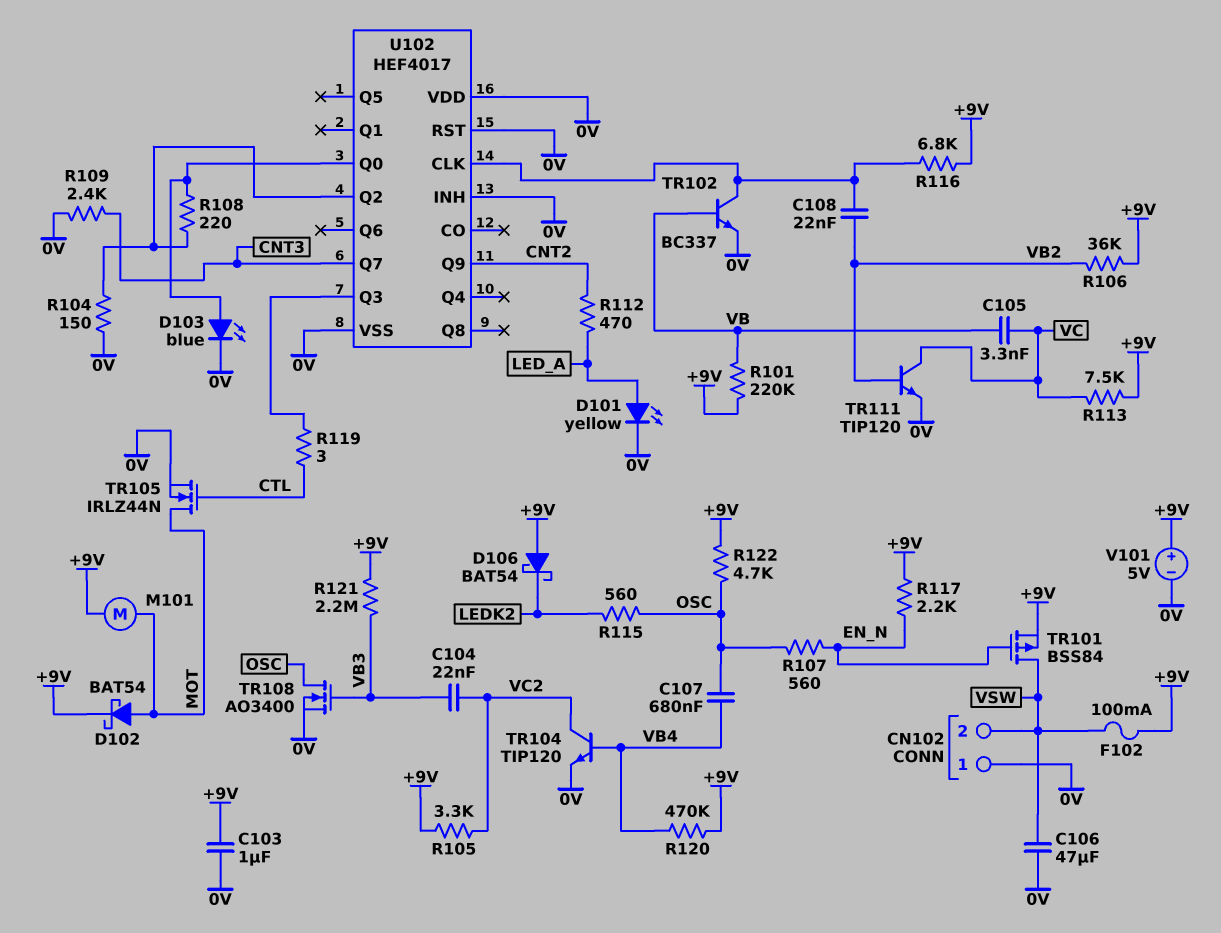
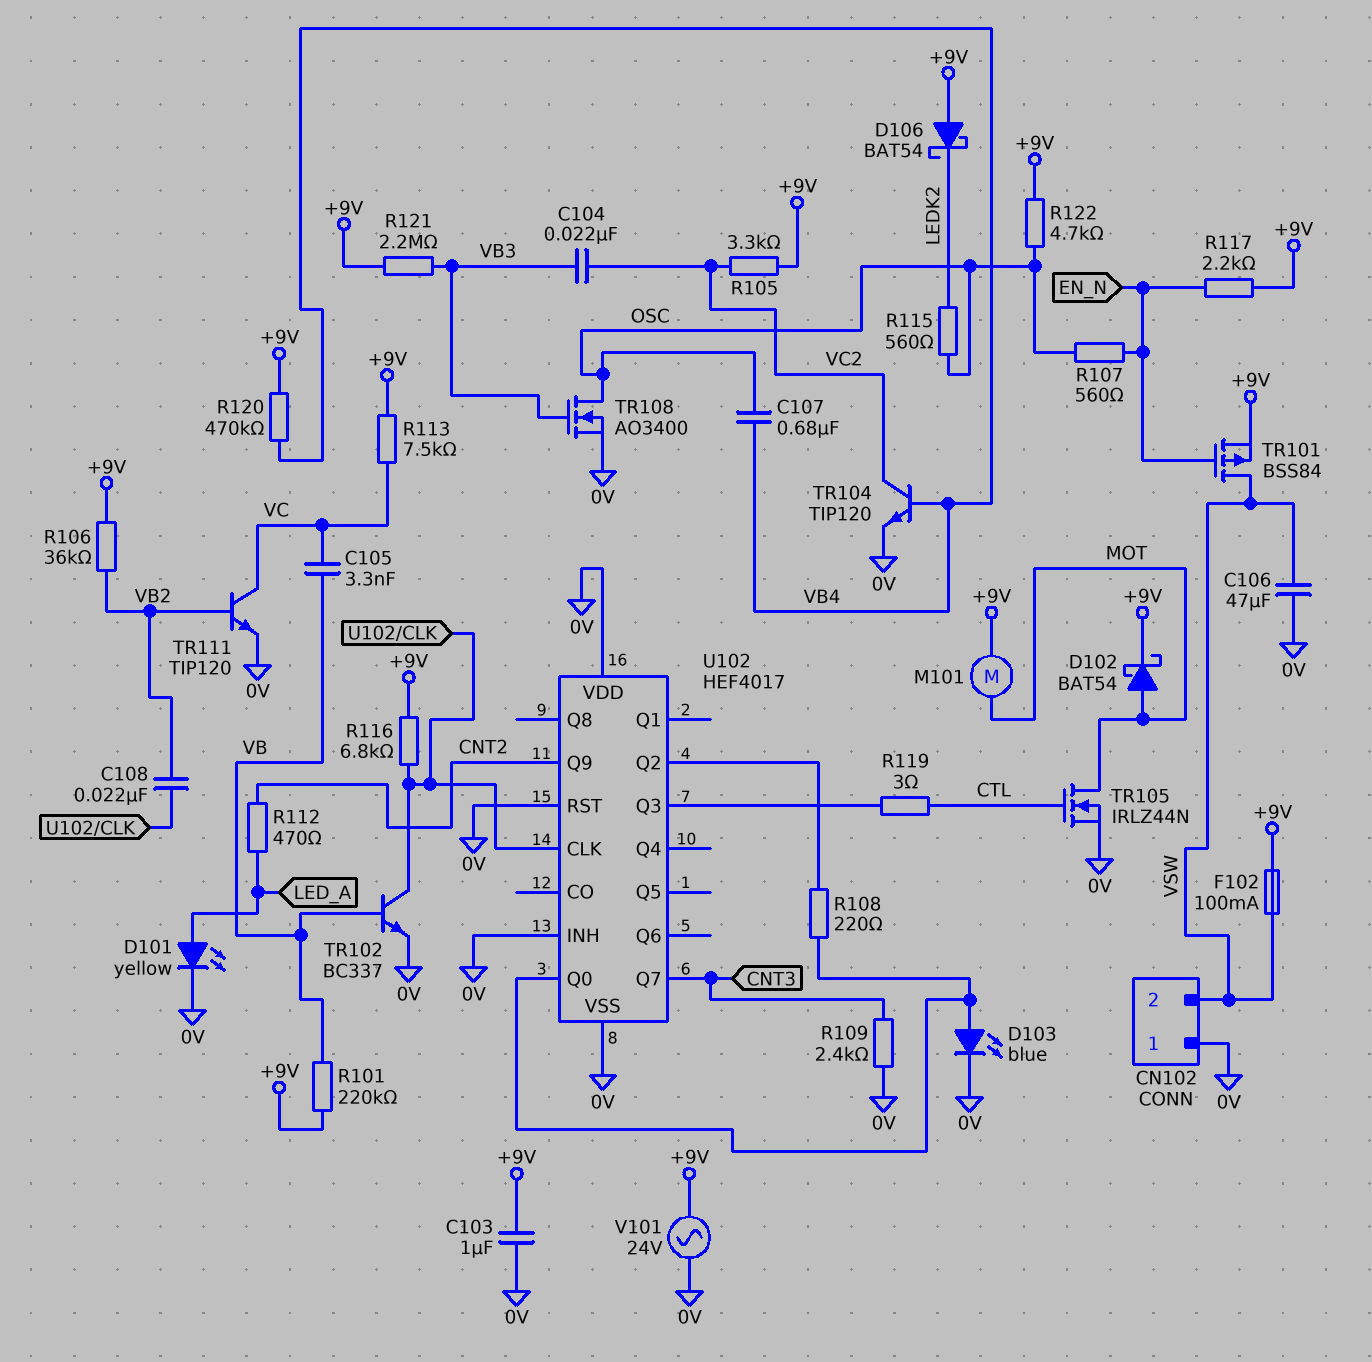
R104: 150 (0V, U102/Q2) -> none
V101: 5V (plus +9V, minus 0V) -> AC 24V (+9V, 0V)

